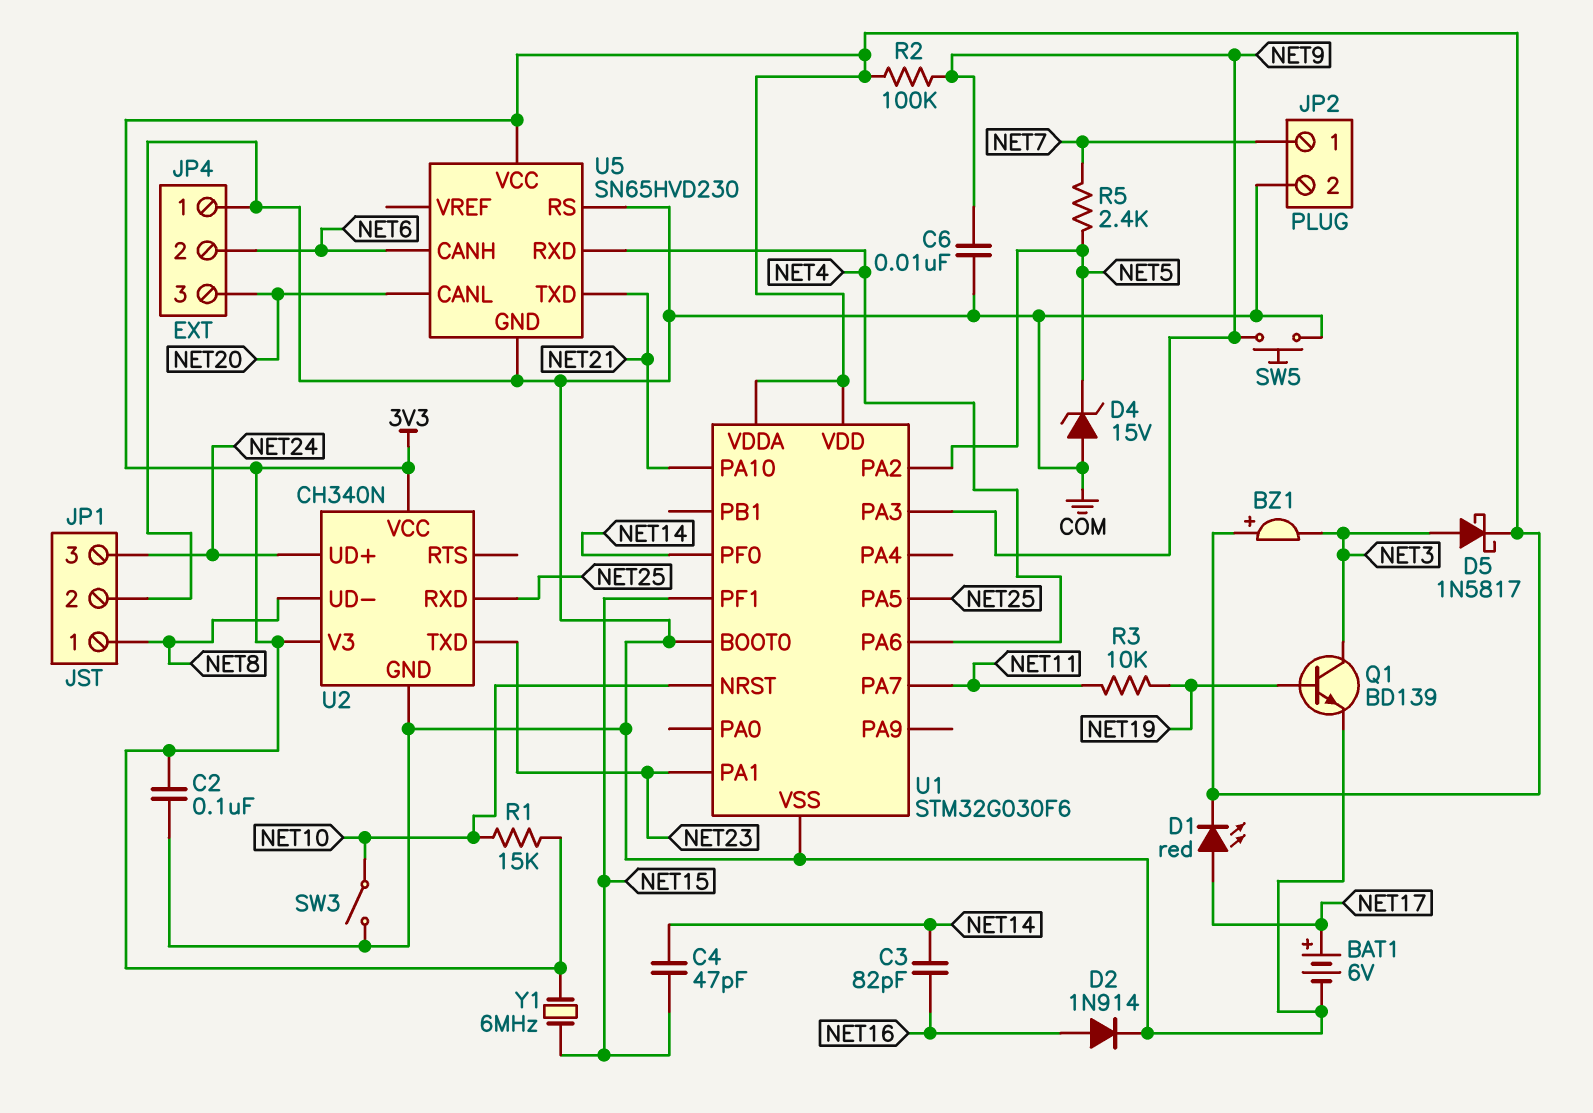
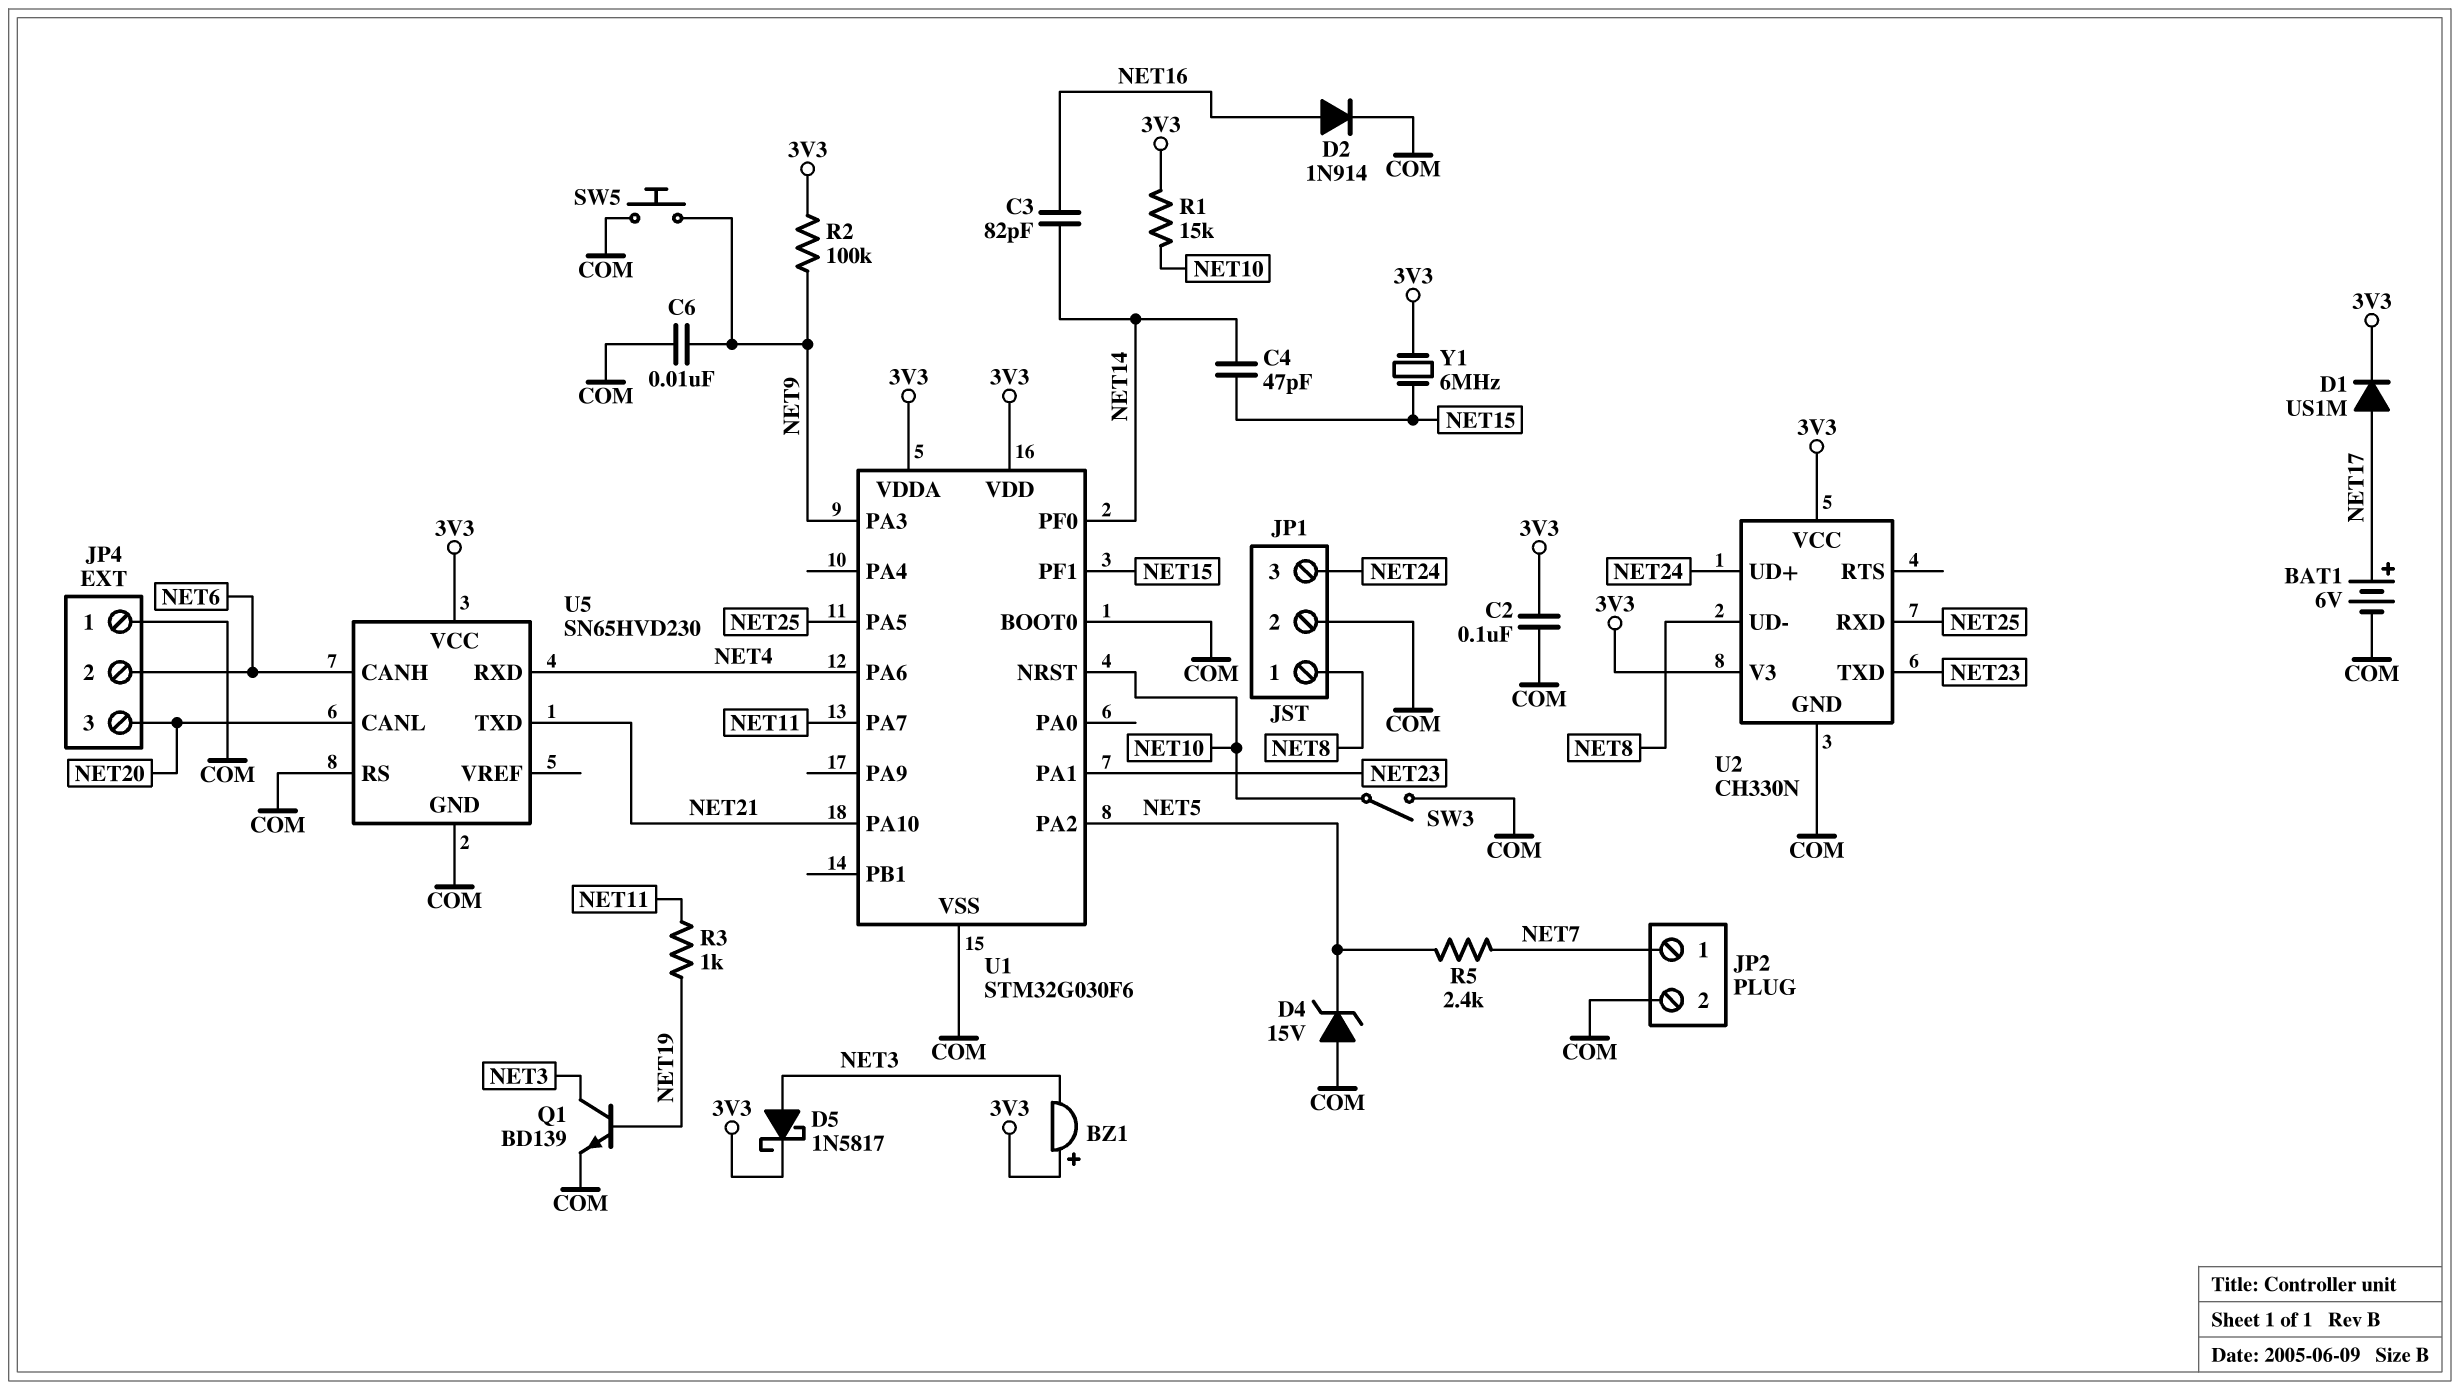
D1: LED red (A NET17, K 3V3) -> diode US1M (A NET17, K 3V3)
R3: 10k (NET11, NET19) -> 1k (NET11, NET19)
U2: CH340N -> CH330N

